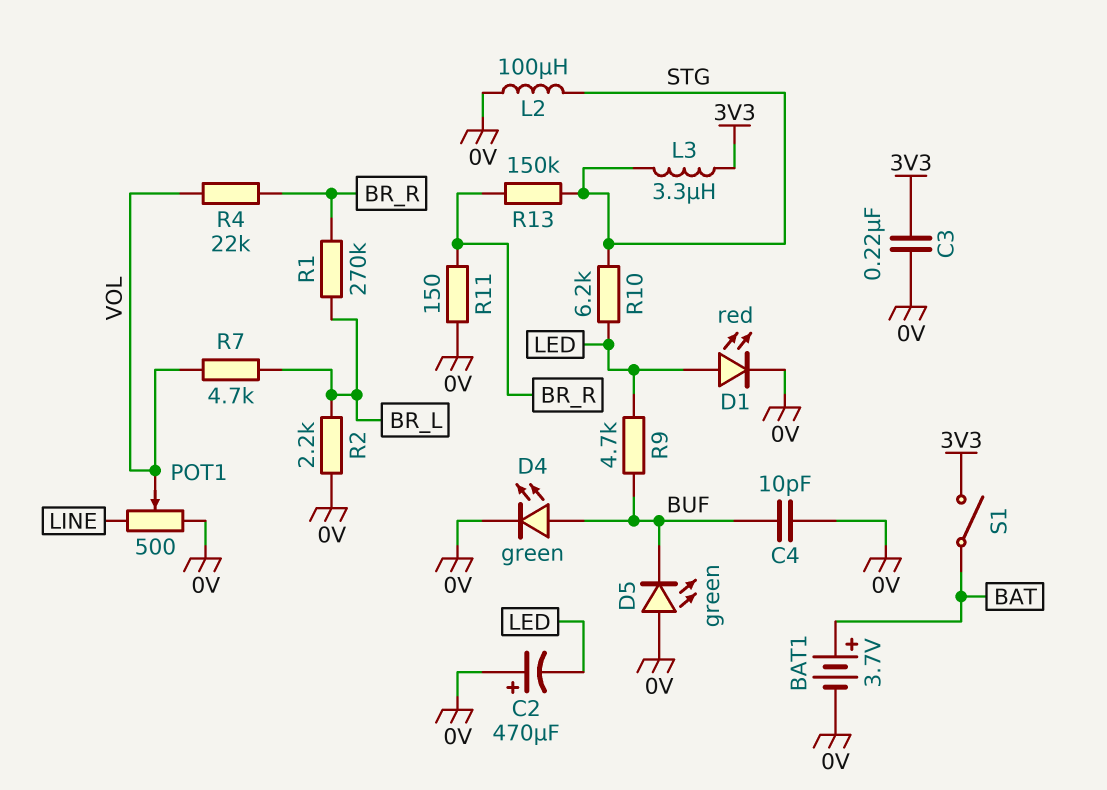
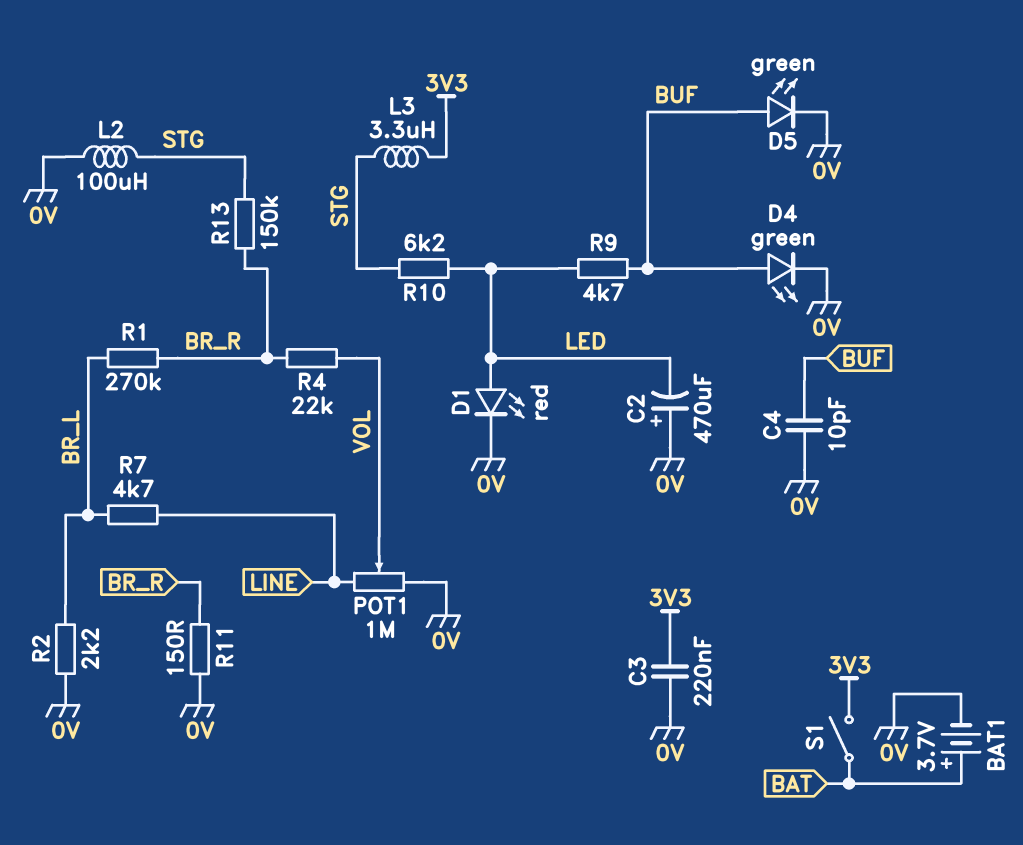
D5: LED green (A 0V, K BUF) -> LED green (A BUF, K 0V)
POT1: 500 (0V, LINE, wiper VOL) -> 1M (0V, LINE, wiper VOL)
R7: 4.7k (BR_L, VOL) -> 4.7k (BR_L, LINE)

